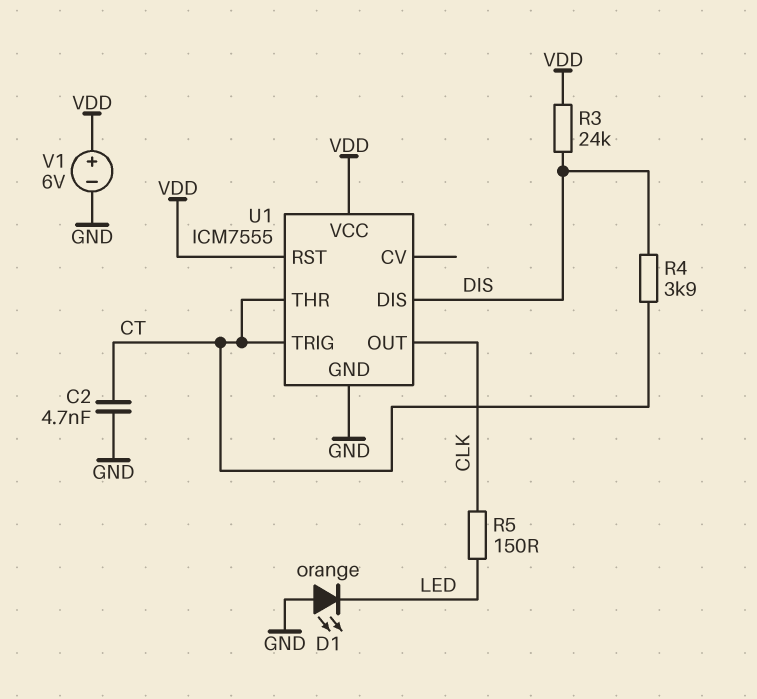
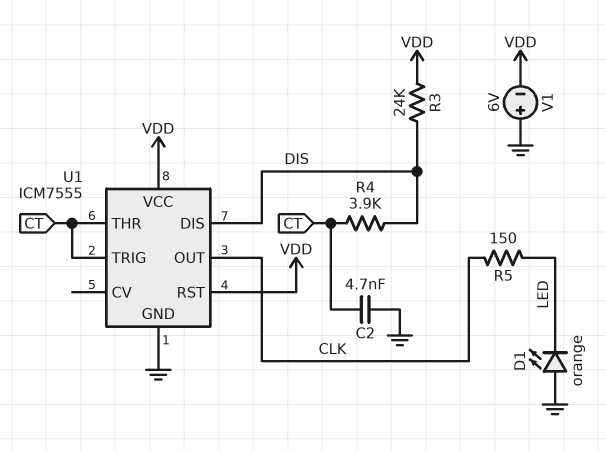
V1: 6V (plus VDD, minus GND) -> 6V (plus GND, minus VDD)

